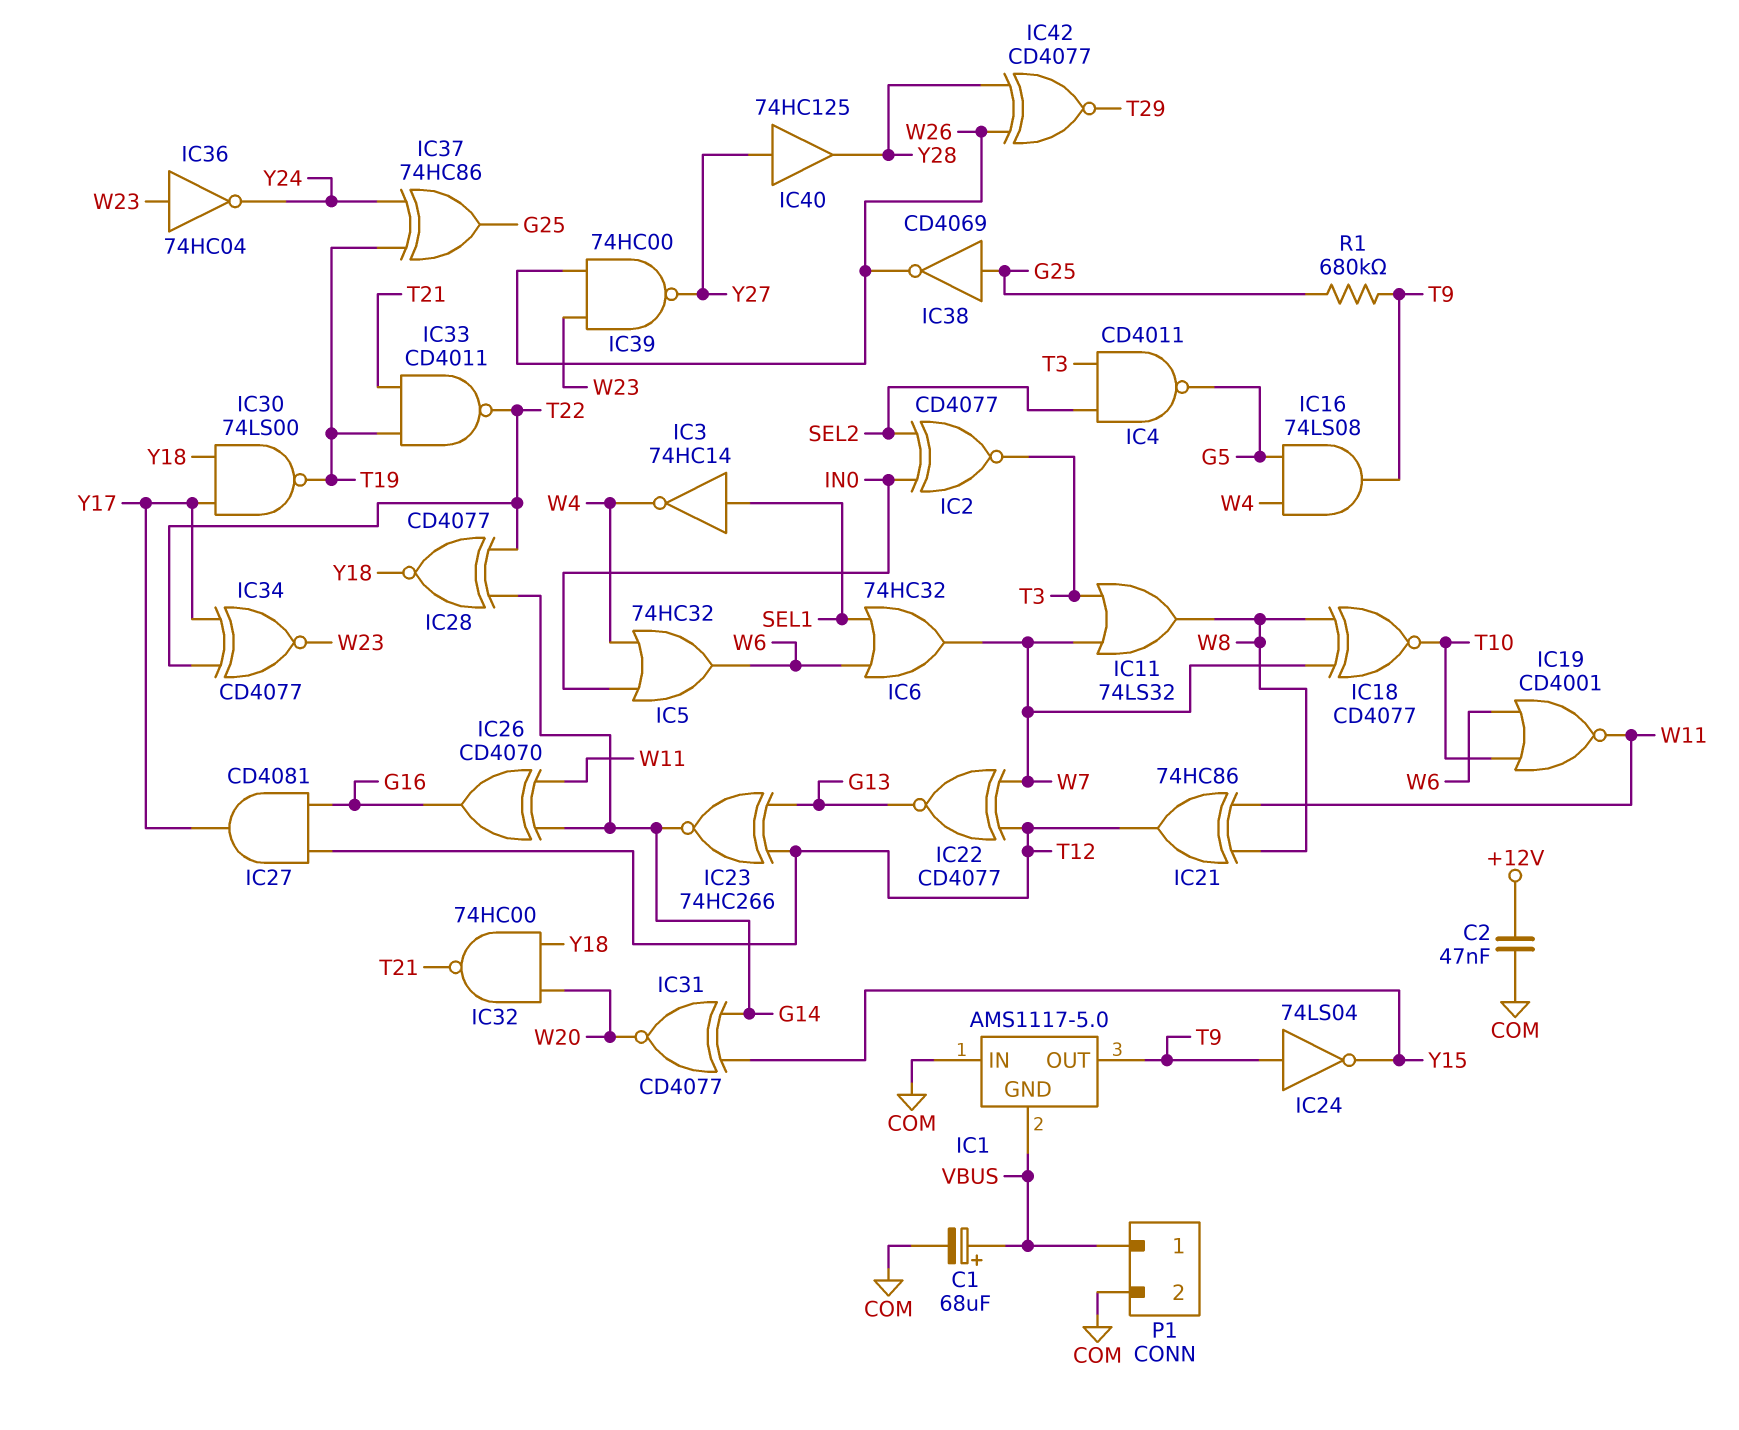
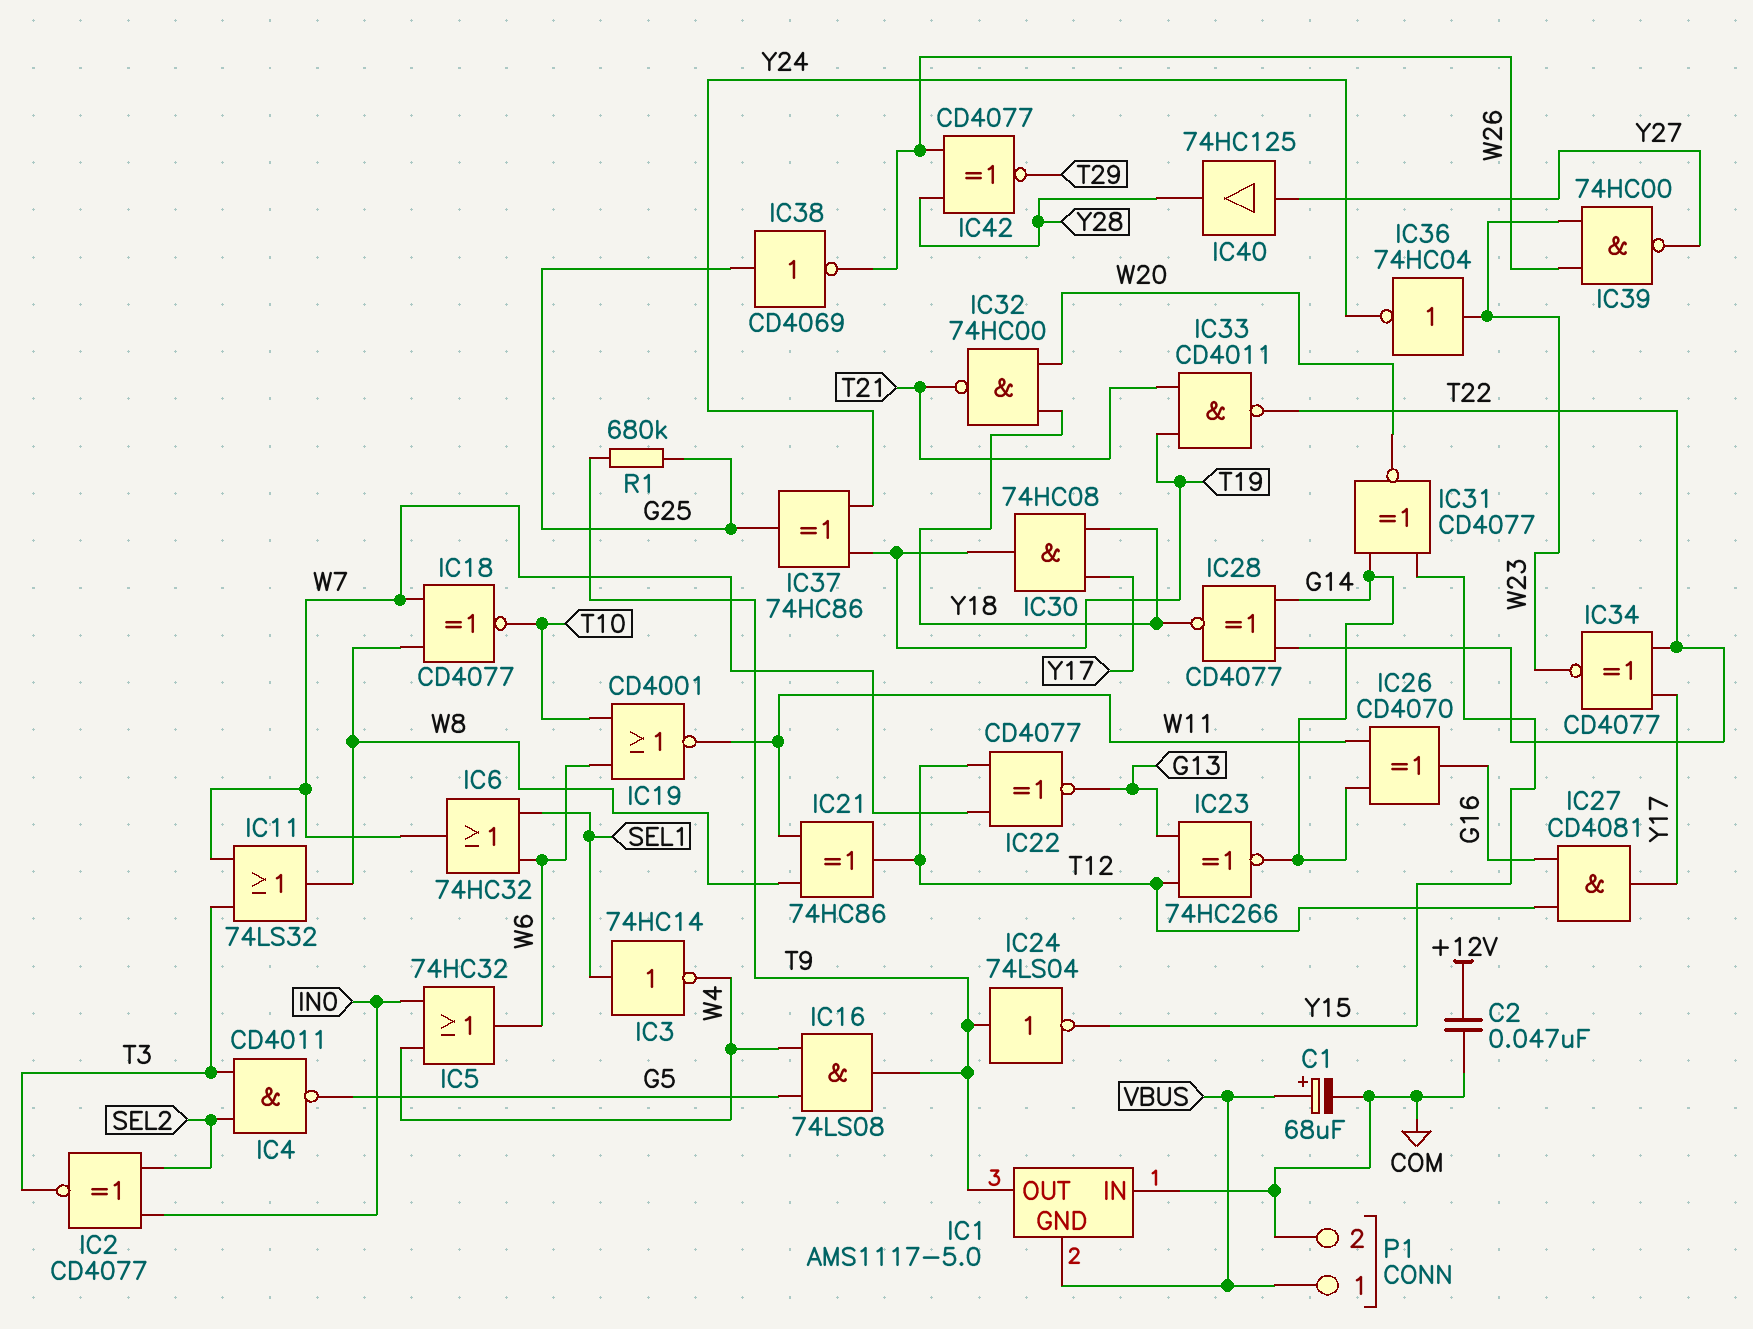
IC30: NAND 74LS00 (in Y17, in Y18, out T19) -> AND 74HC08 (in Y17, in Y18, out T19)

